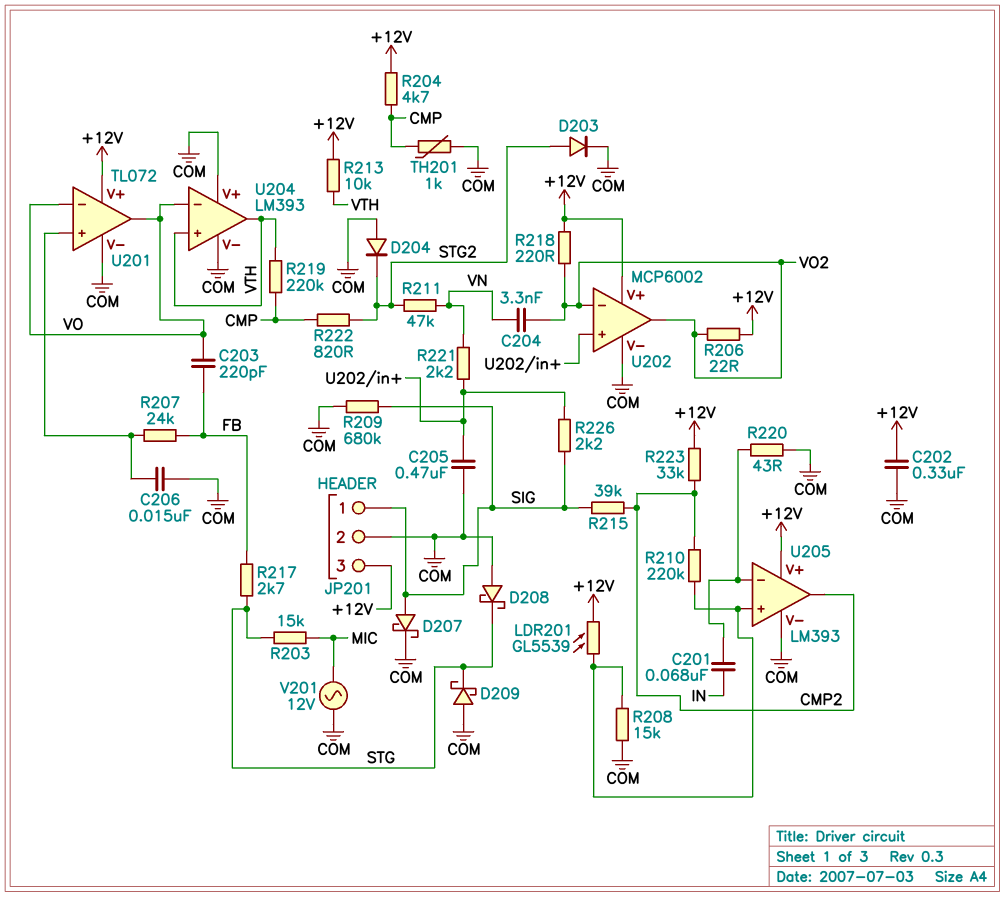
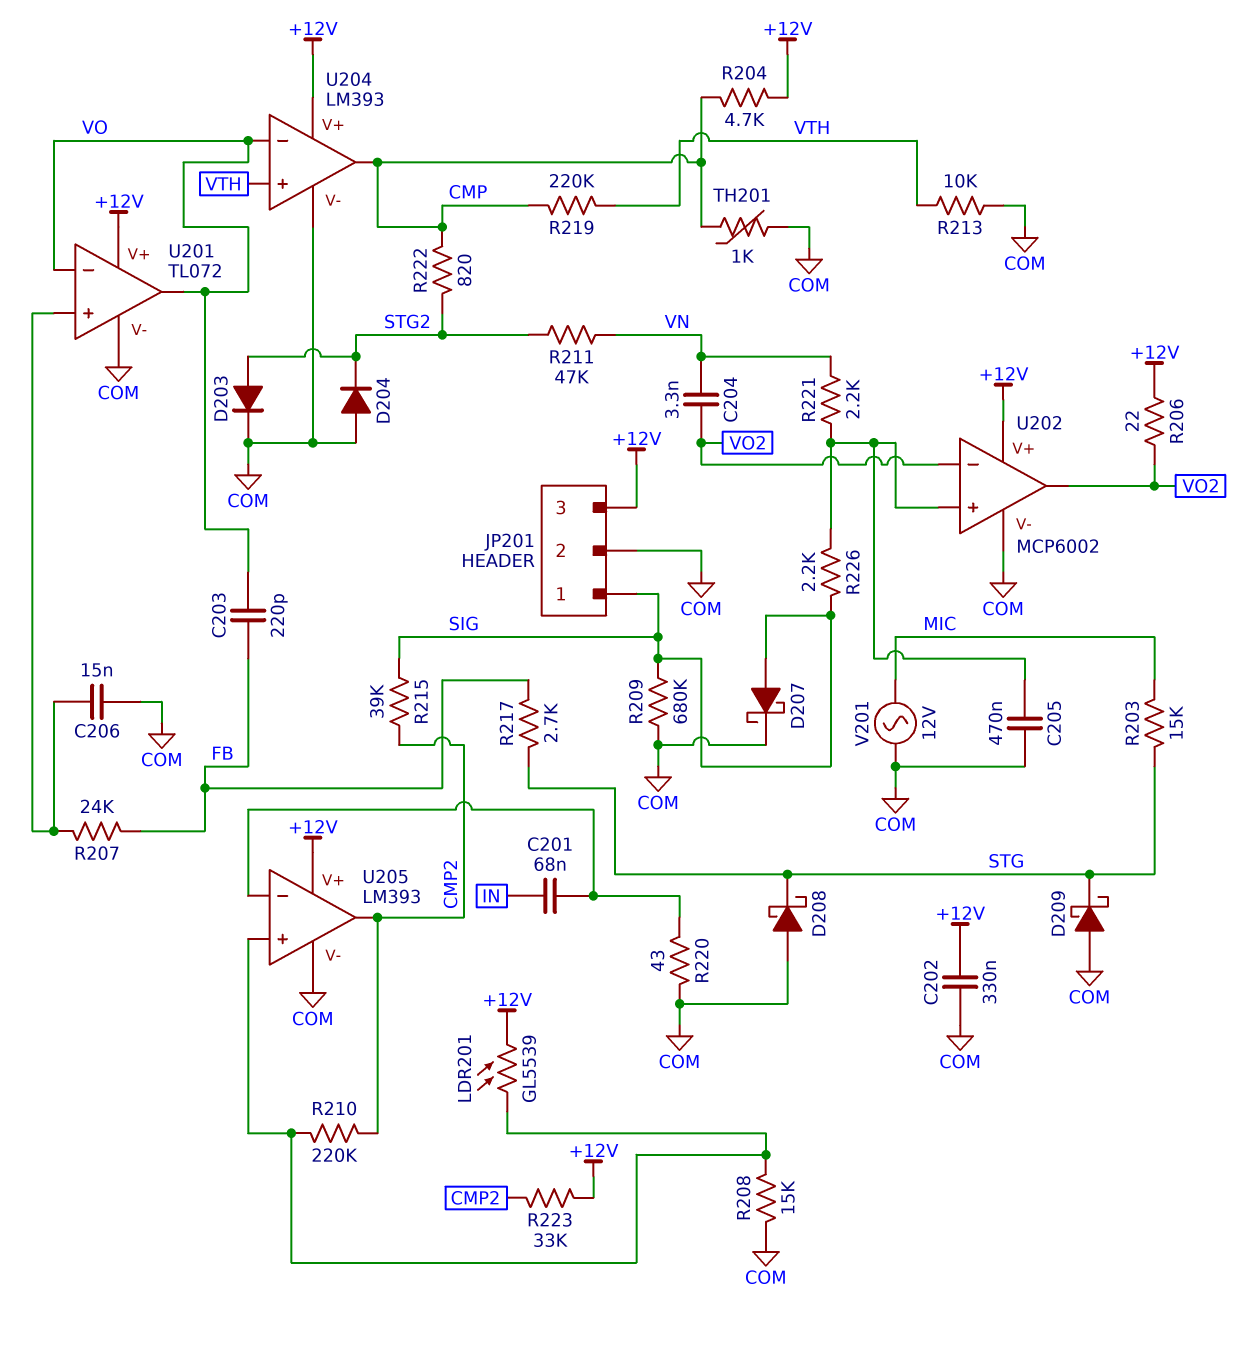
R213: 10k (+12V, VTH) -> 10k (COM, VTH)
R218: 220 (+12V, VO2) -> none
U204 pin V+: COM -> +12V
U204 pin out: VTH -> CMP

